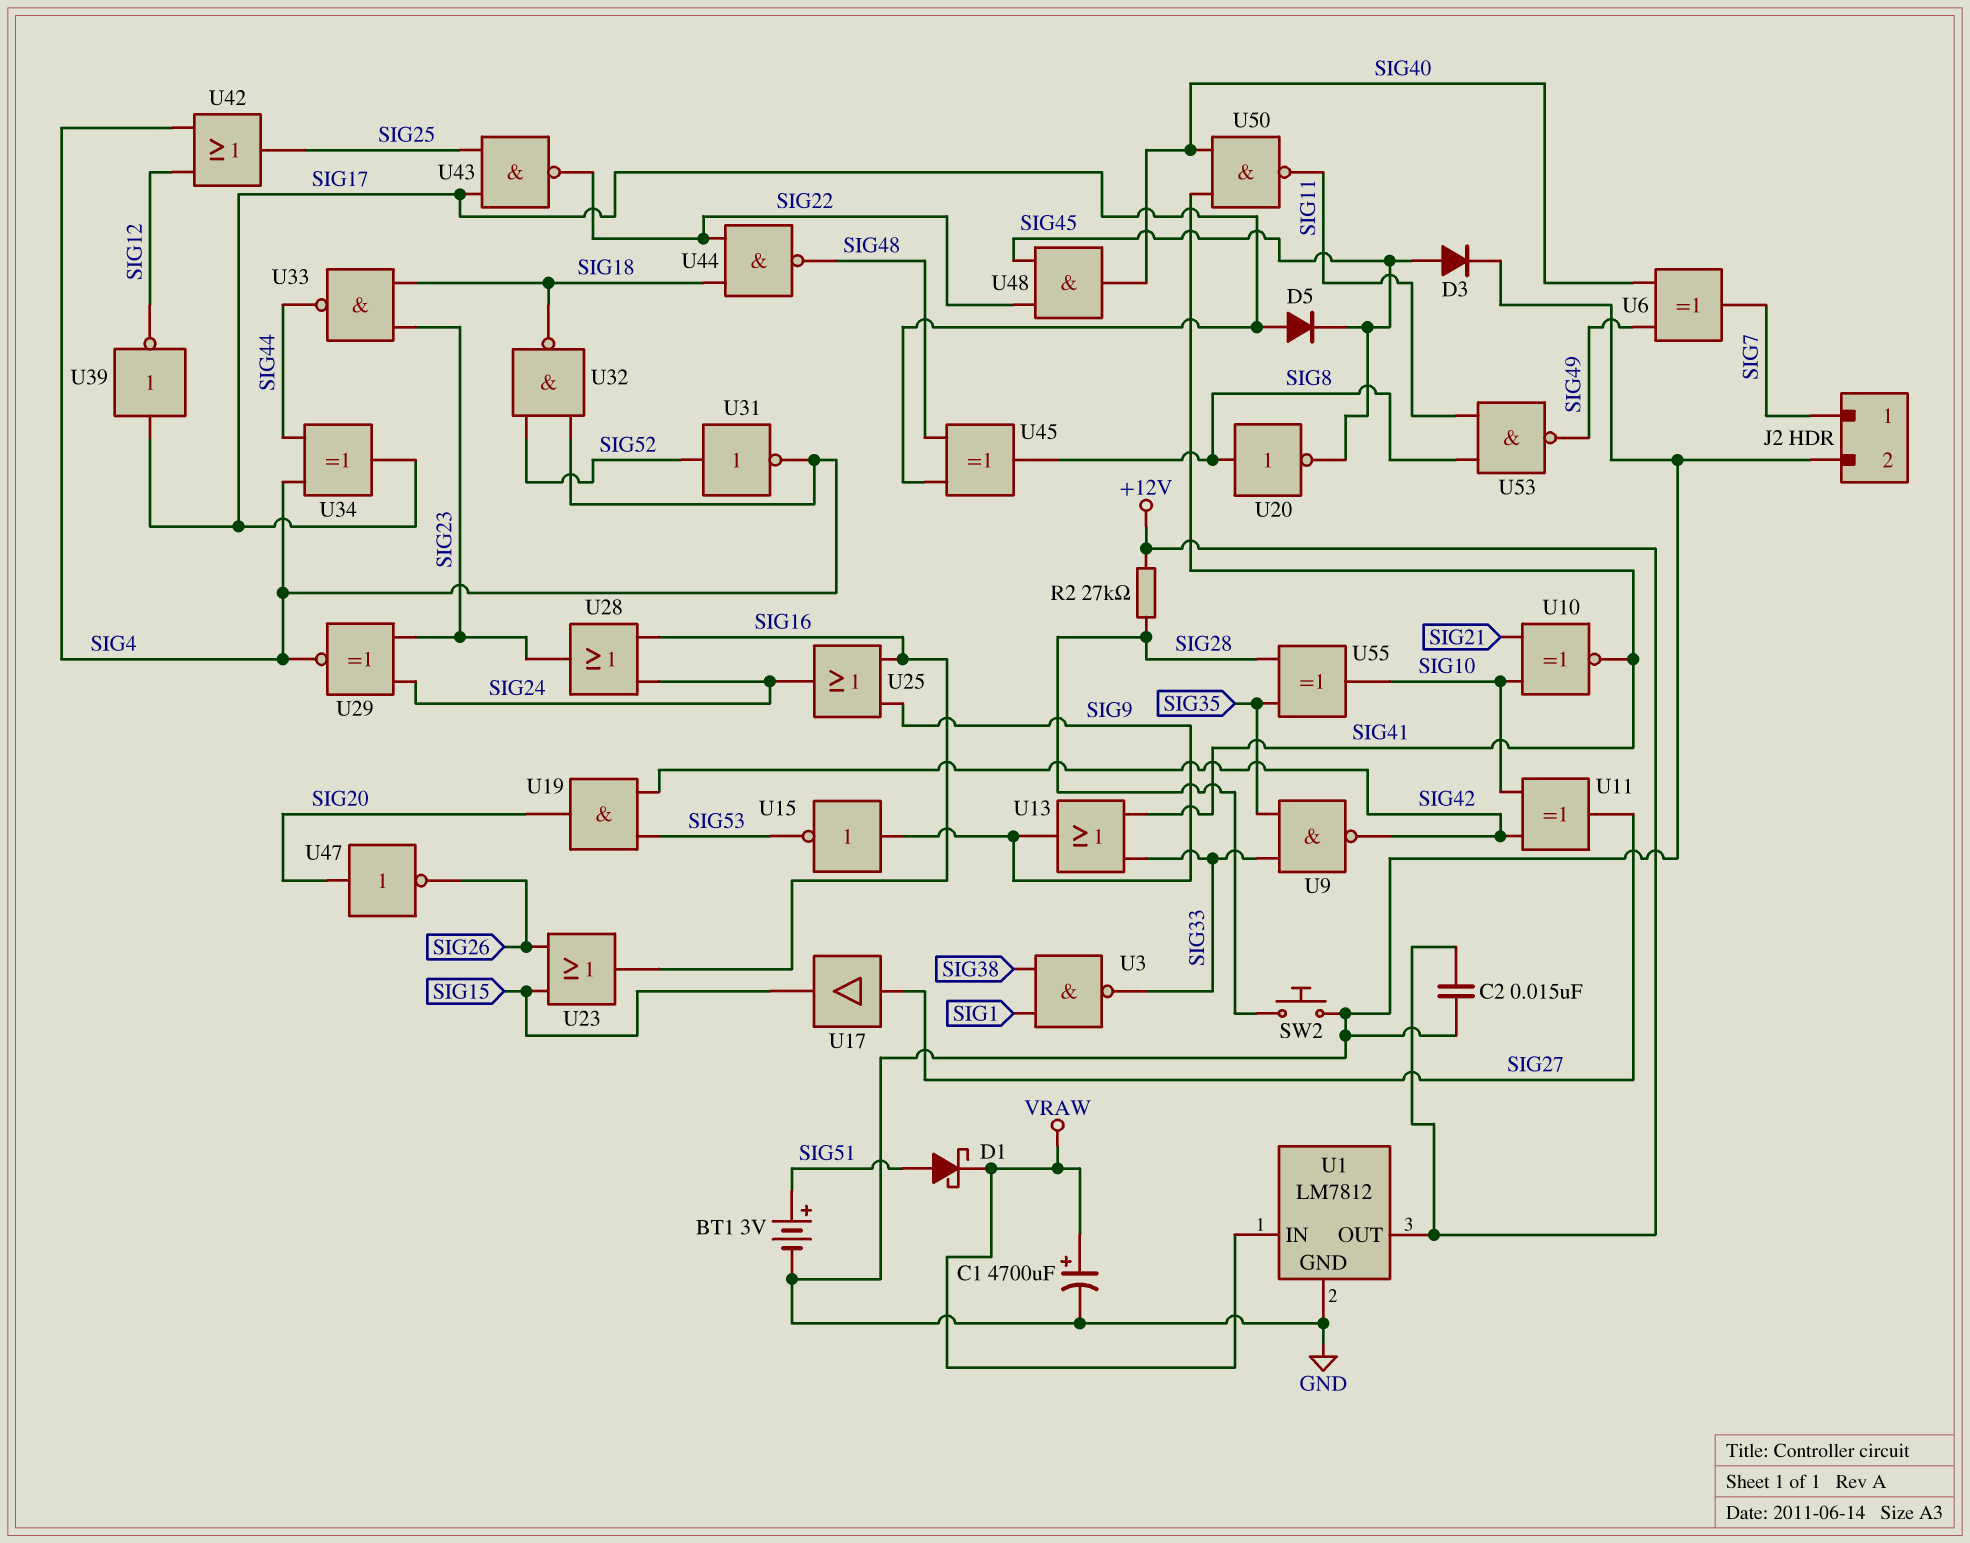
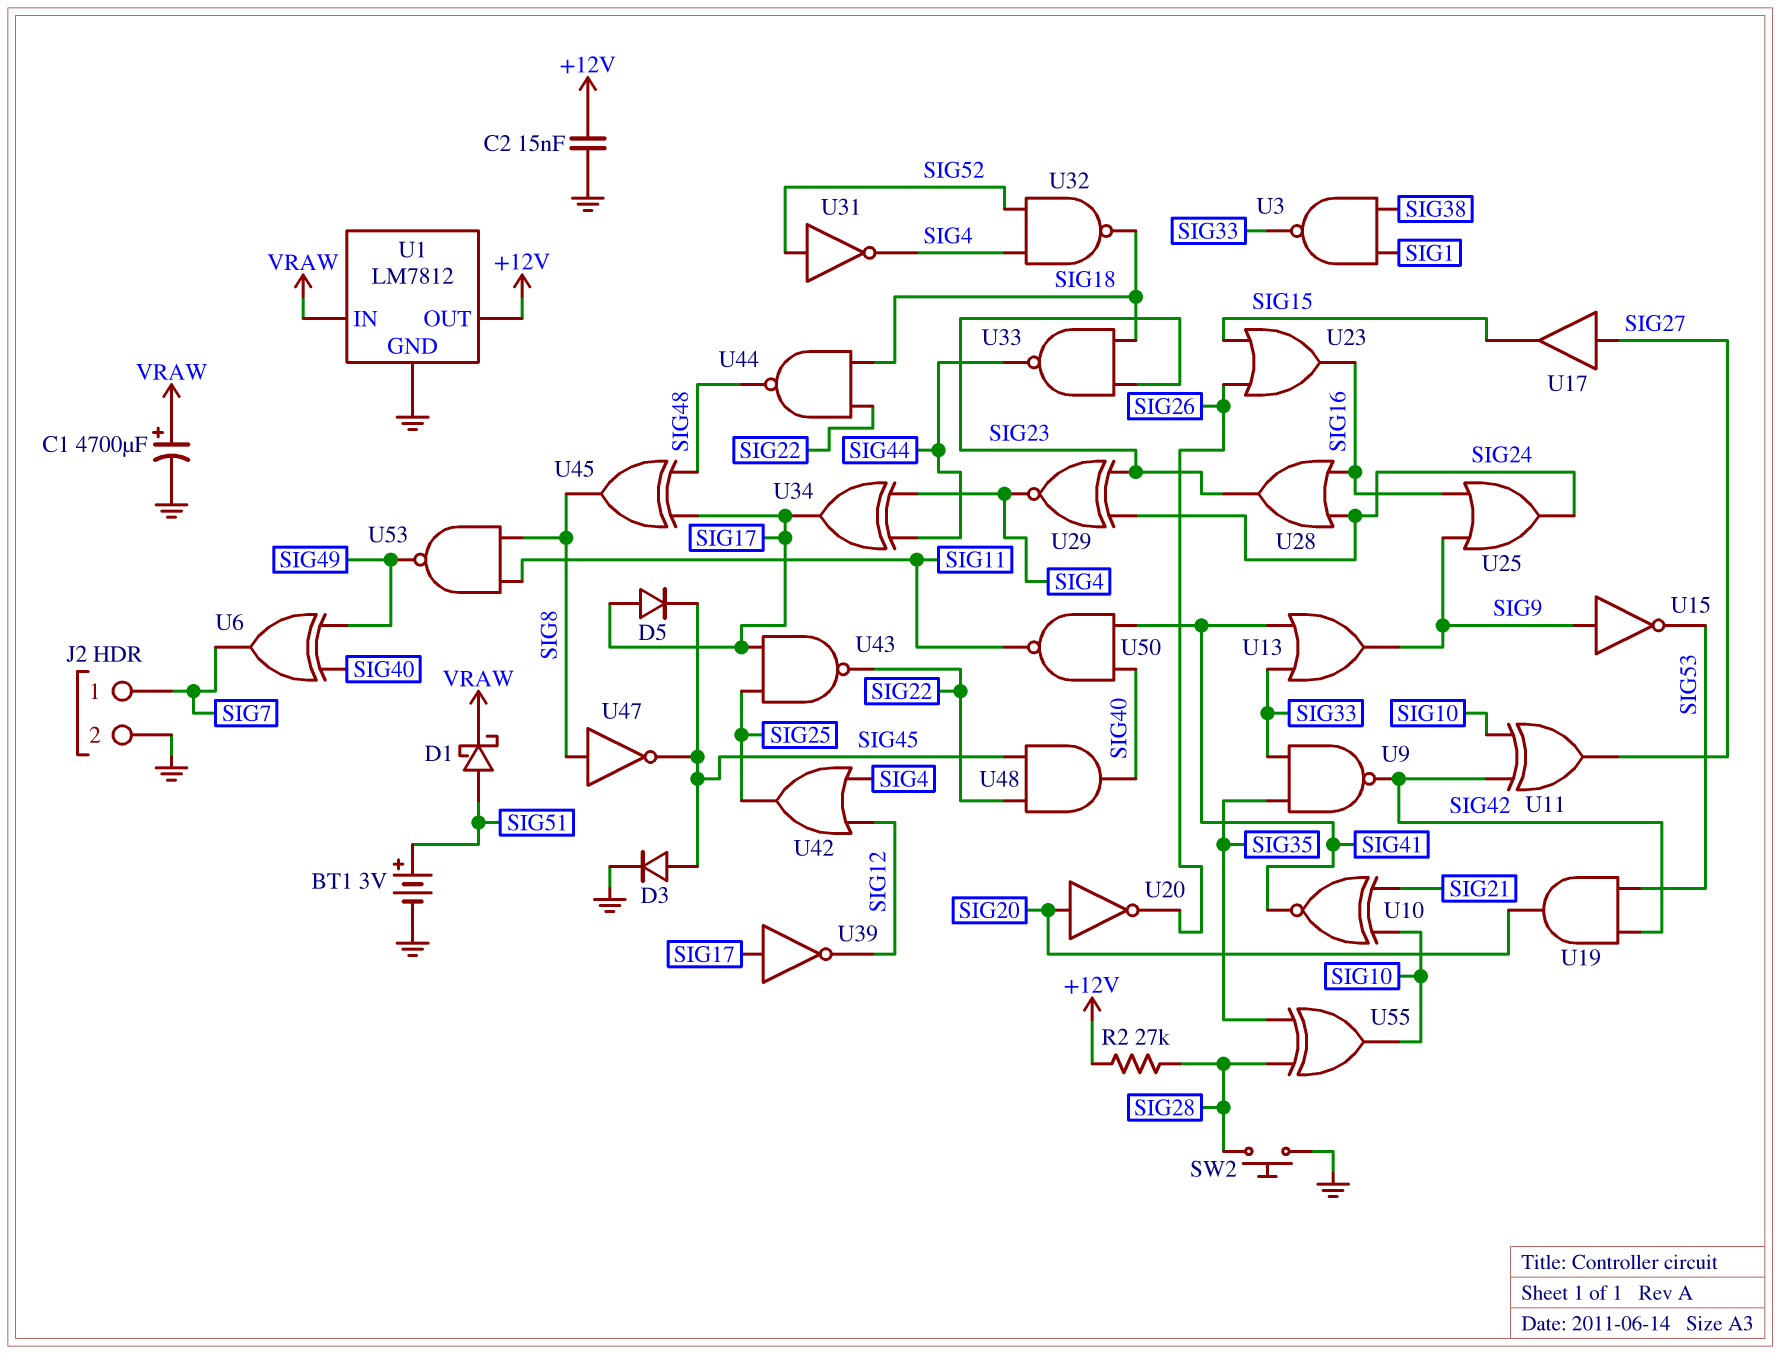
U20: NOT (in SIG8, out SIG45) -> NOT (in SIG20, out SIG26)
U47: NOT (in SIG20, out SIG26) -> NOT (in SIG8, out SIG45)

